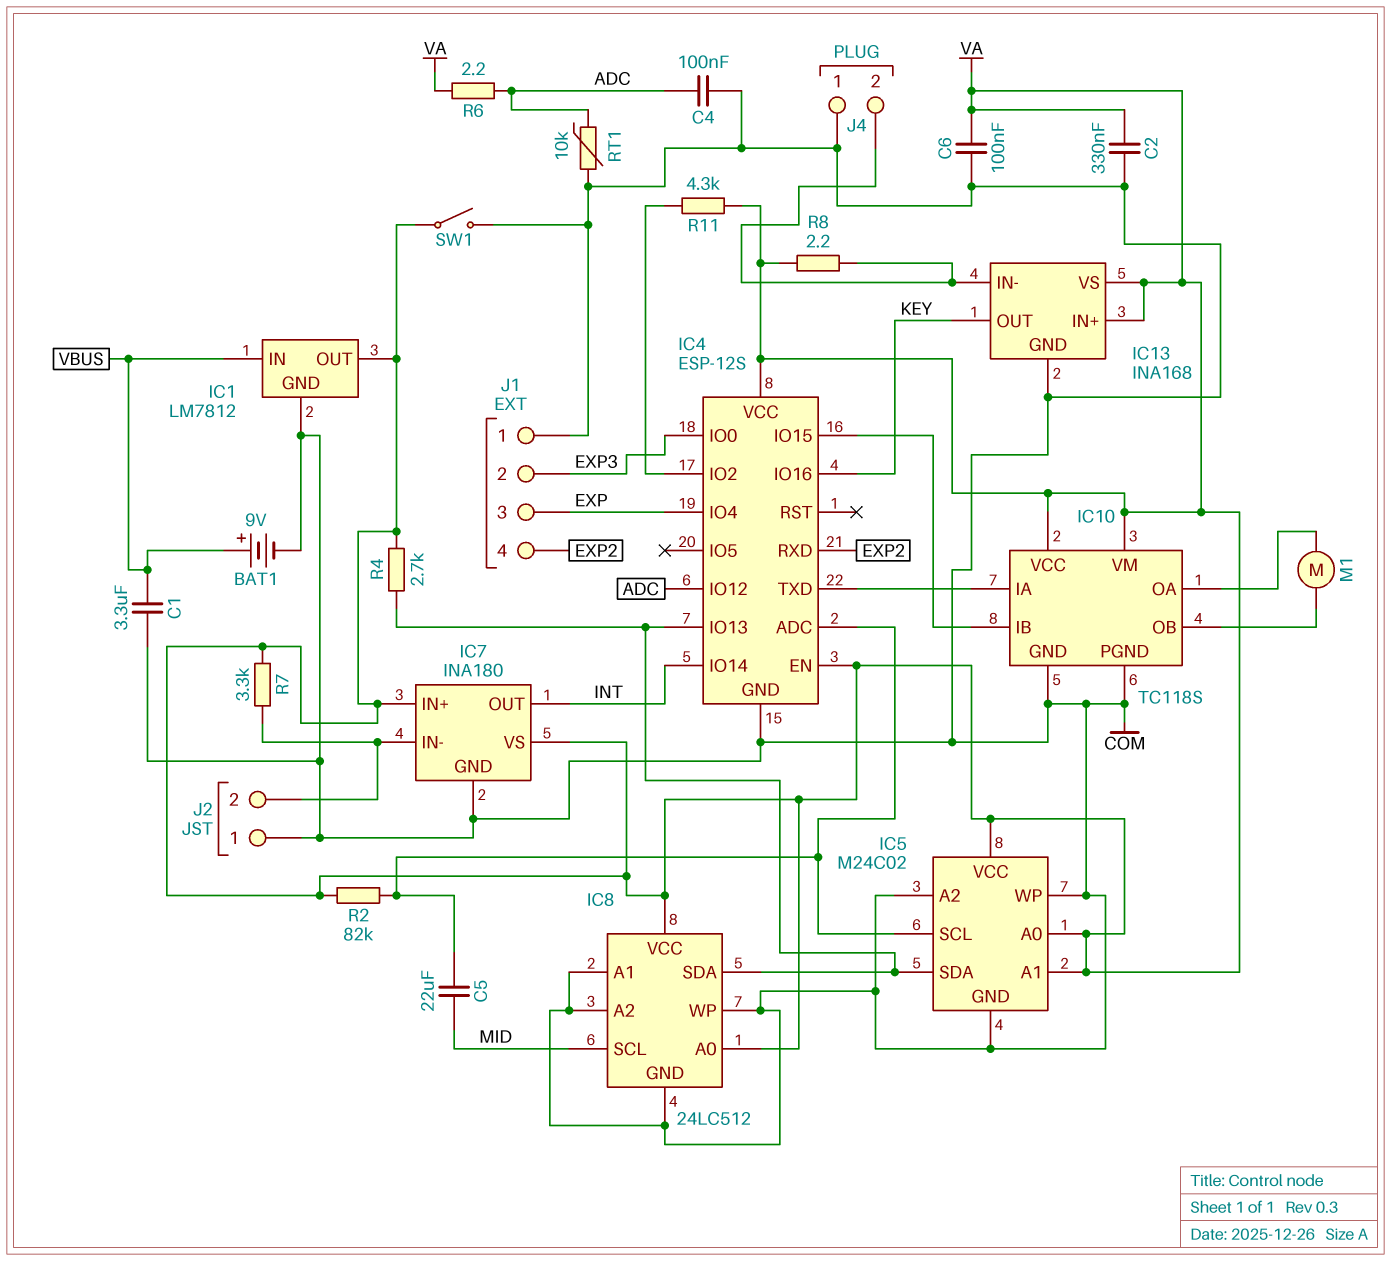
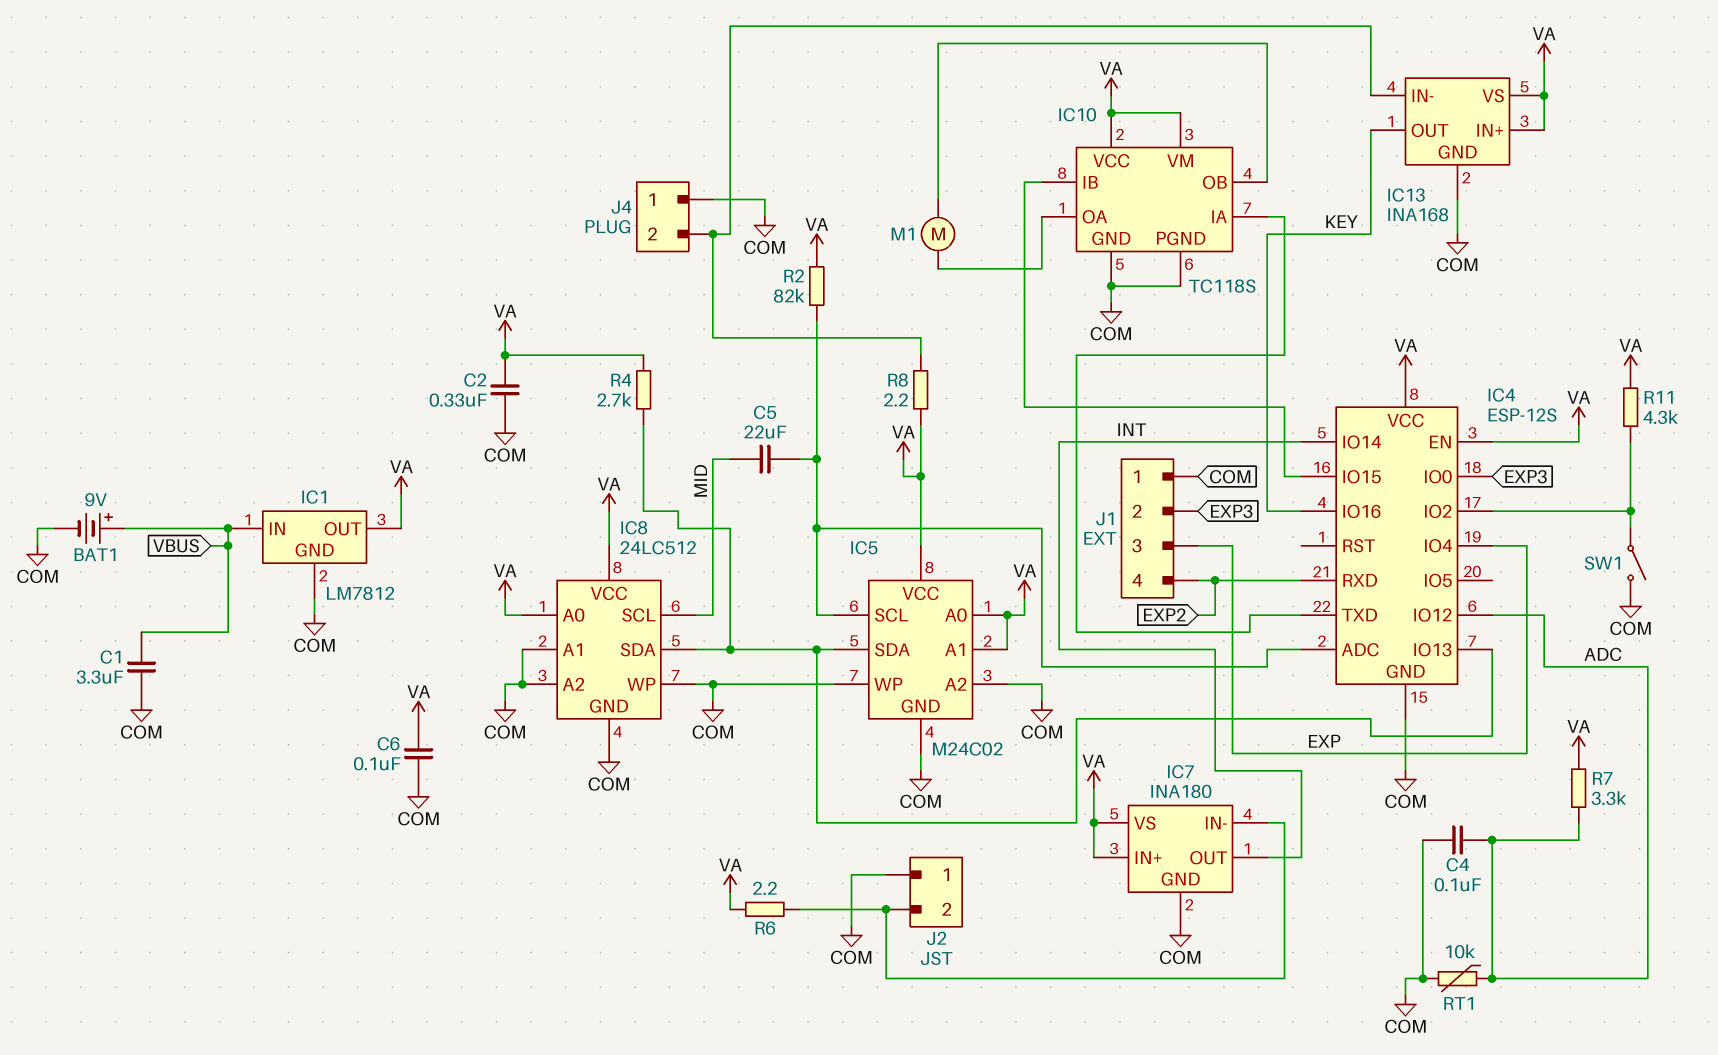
R6: 2.2 (ADC, VA) -> 2.2 (IC7/IN-, VA)
R7: 3.3k (IC7/IN-, VA) -> 3.3k (ADC, VA)
SW1: switch (COM, VA) -> switch (COM, IC4/IO2)

